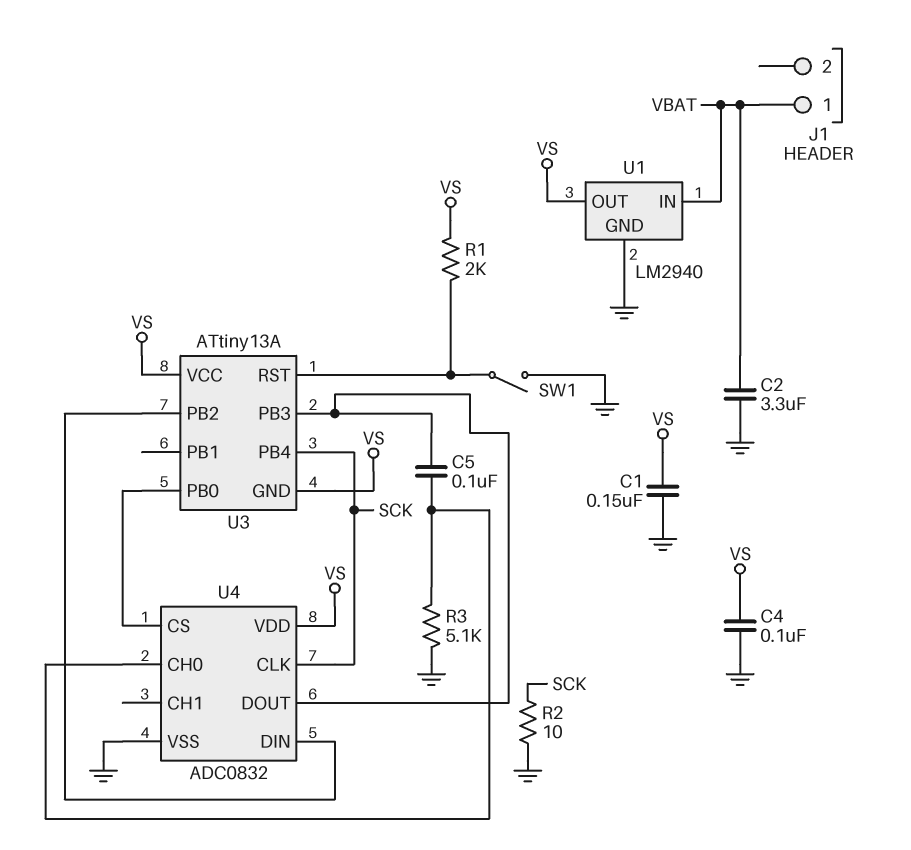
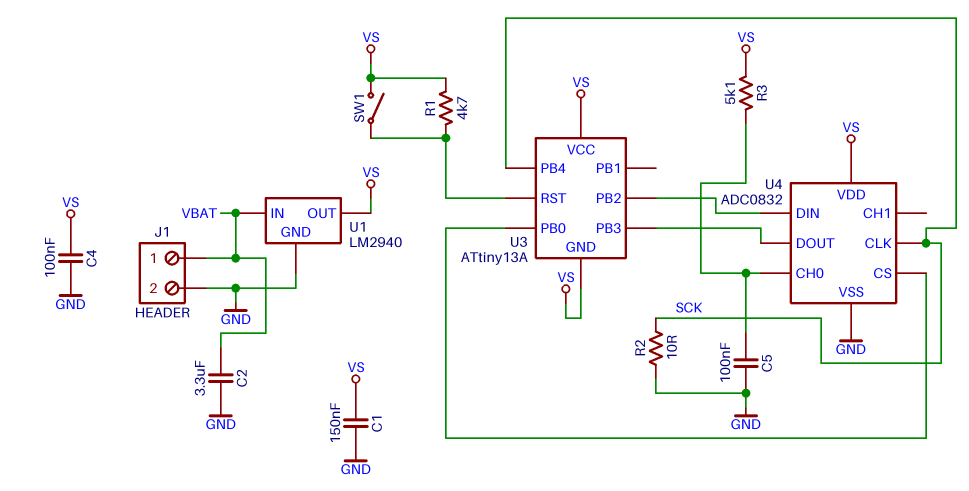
C5: 100nF (U3/PB3, U4/CH0) -> 100nF (GND, U4/CH0)
J1 pin 2: none -> GND
R1: 2k (U3/RST, VS) -> 4.7k (U3/RST, VS)
R3: 5.1k (GND, U4/CH0) -> 5.1k (U4/CH0, VS)
SW1: switch (GND, U3/RST) -> switch (U3/RST, VS)

